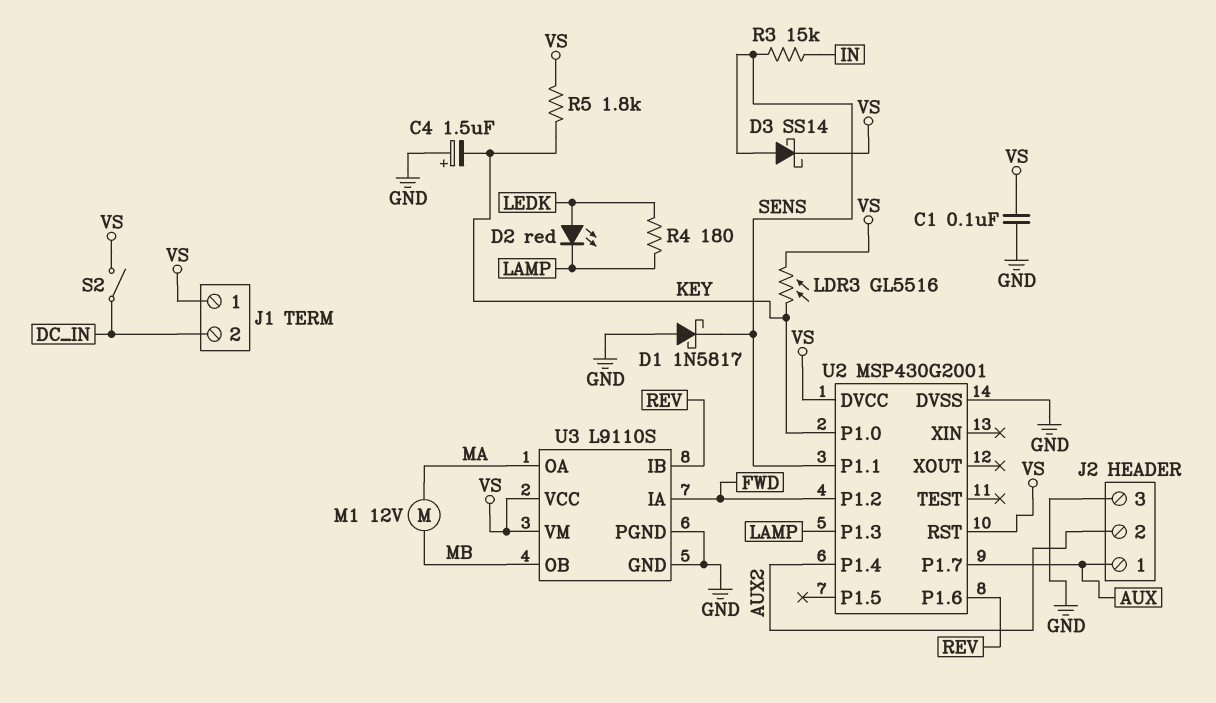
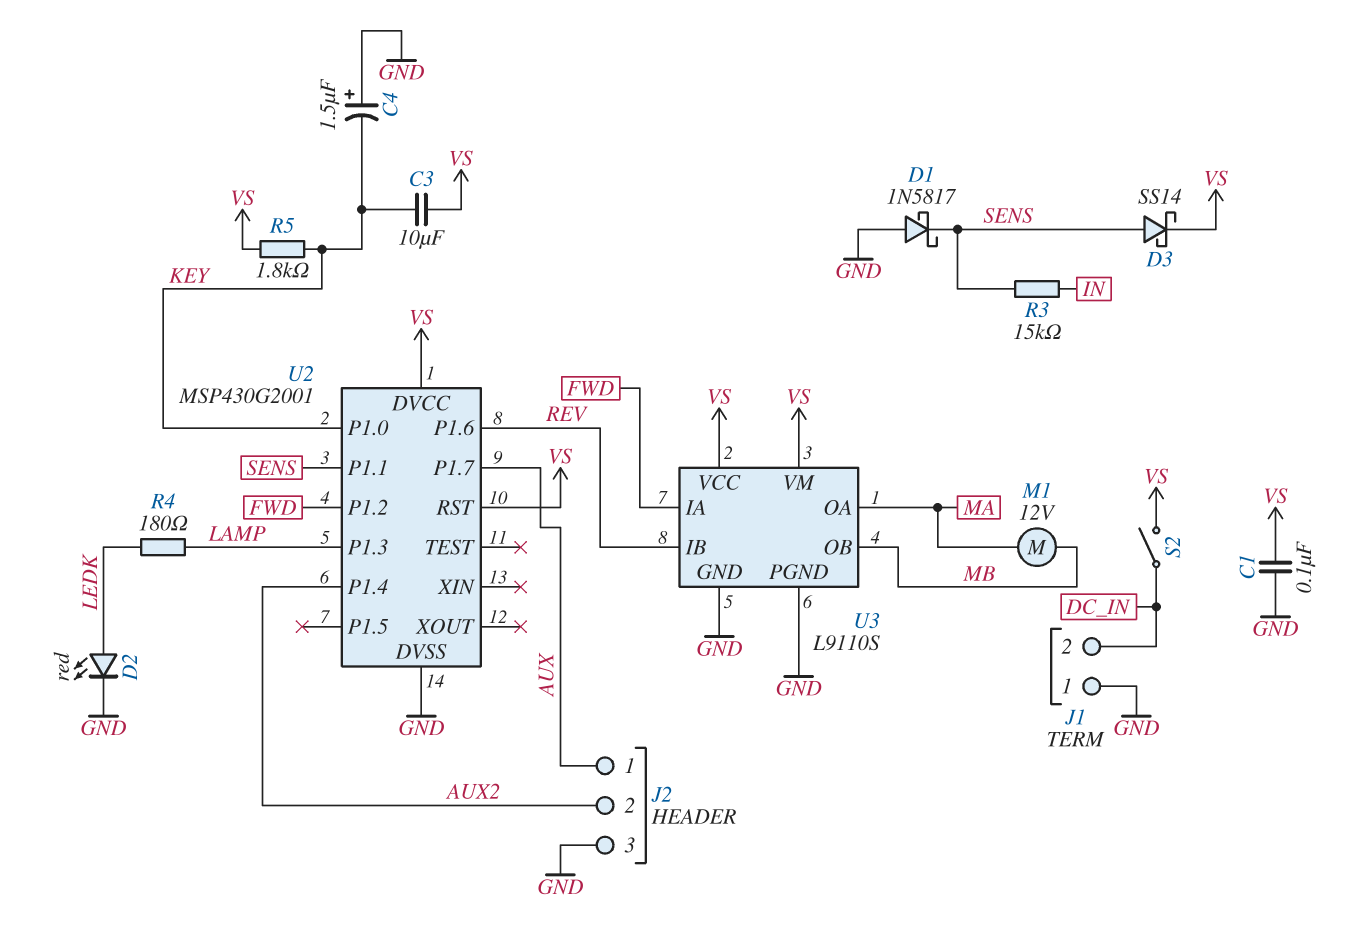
C3: none -> 10uF (KEY, VS)
D2: LED red (A LEDK, K LAMP) -> LED red (A LEDK, K GND)
J1 pin 1: VS -> GND
LDR3: GL5516 (KEY, VS) -> none

